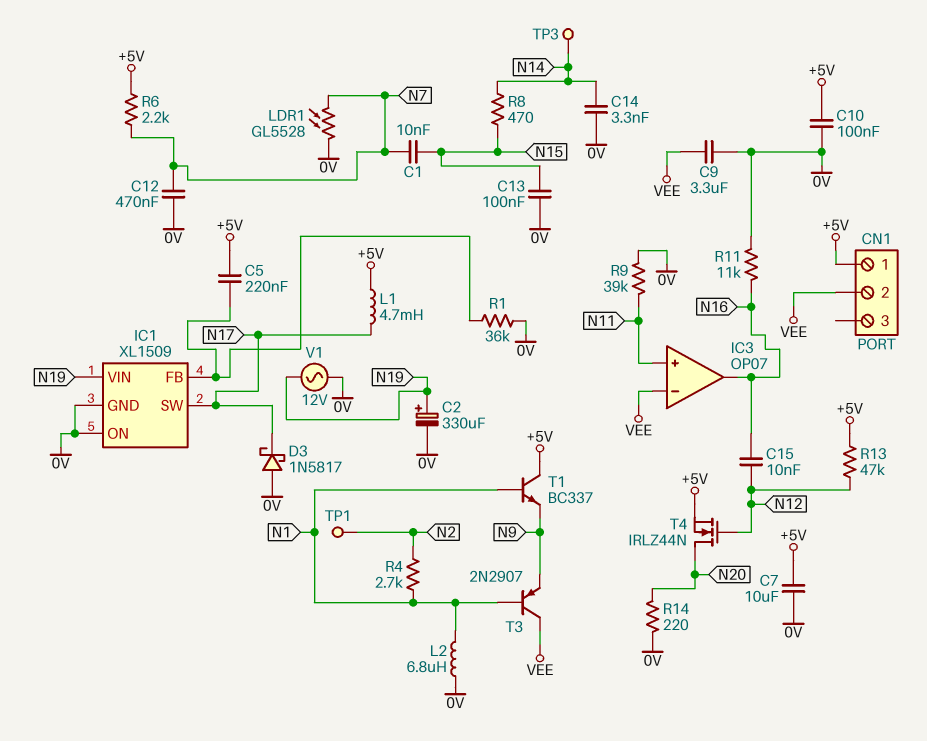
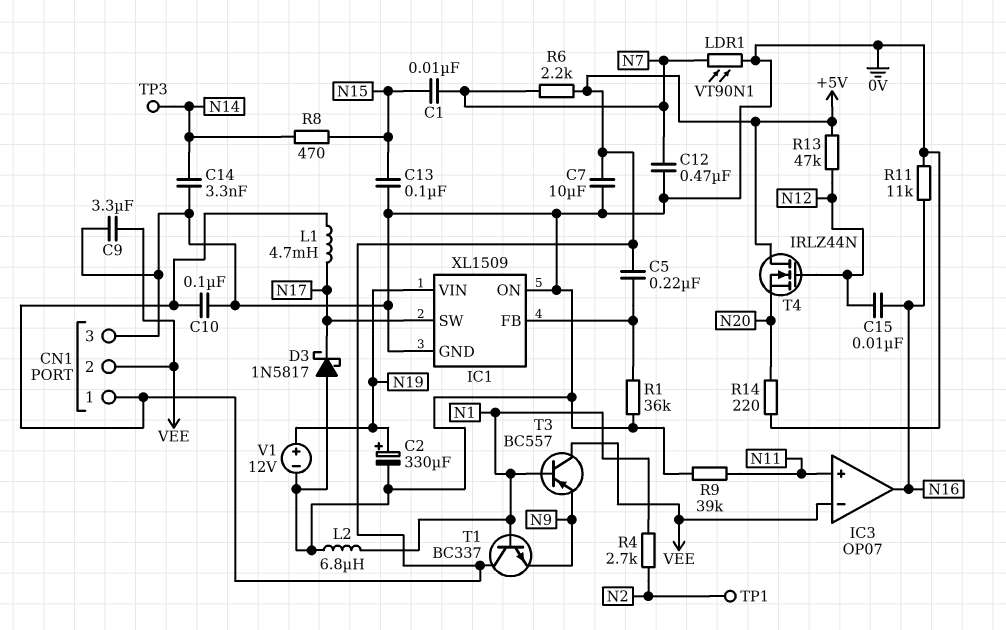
CN1 pin 3: none -> 0V
LDR1: GL5528 (0V, N7) -> VT90N1 (0V, N7)
T3: PNP 2N2907 (B N1, C VEE, E N9) -> PNP BC557 (B N1, C VEE, E N9)
T4: NMOS IRLZ44N (G N12, D N20, S +5V) -> NMOS IRLZ44N (G N12, D +5V, S N20)
V1: AC 12V (0V, N19) -> 12V (plus N19, minus 0V)

